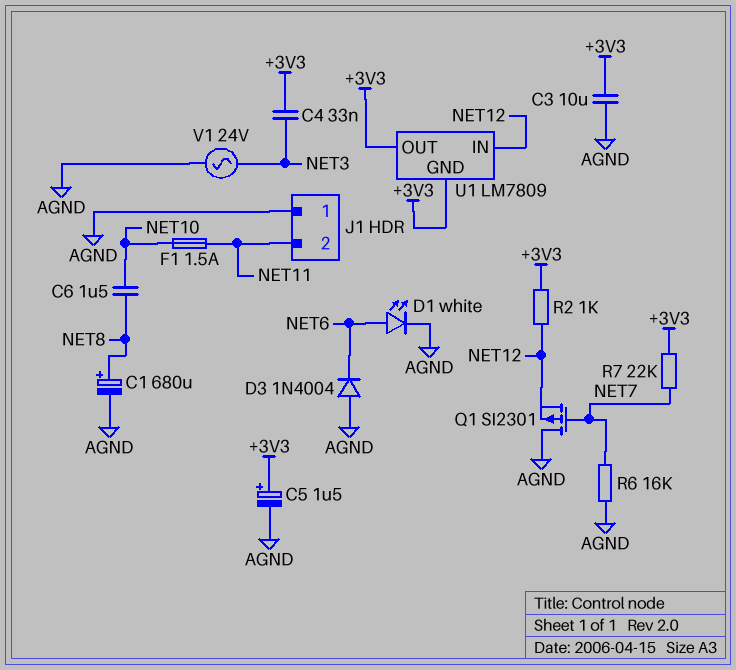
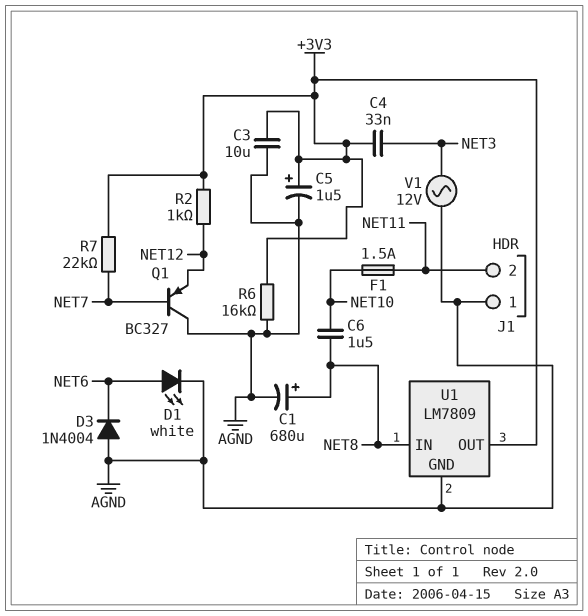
Q1: PMOS SI2301 (G NET7, D AGND, S NET12) -> PNP BC327 (B NET7, C AGND, E NET12)
R6: 16k (AGND, NET7) -> 16k (+3V3, AGND)
U1 pin GND: +3V3 -> AGND
U1 pin IN: NET12 -> NET8
V1: AC 24V (AGND, NET3) -> AC 12V (AGND, NET3)

